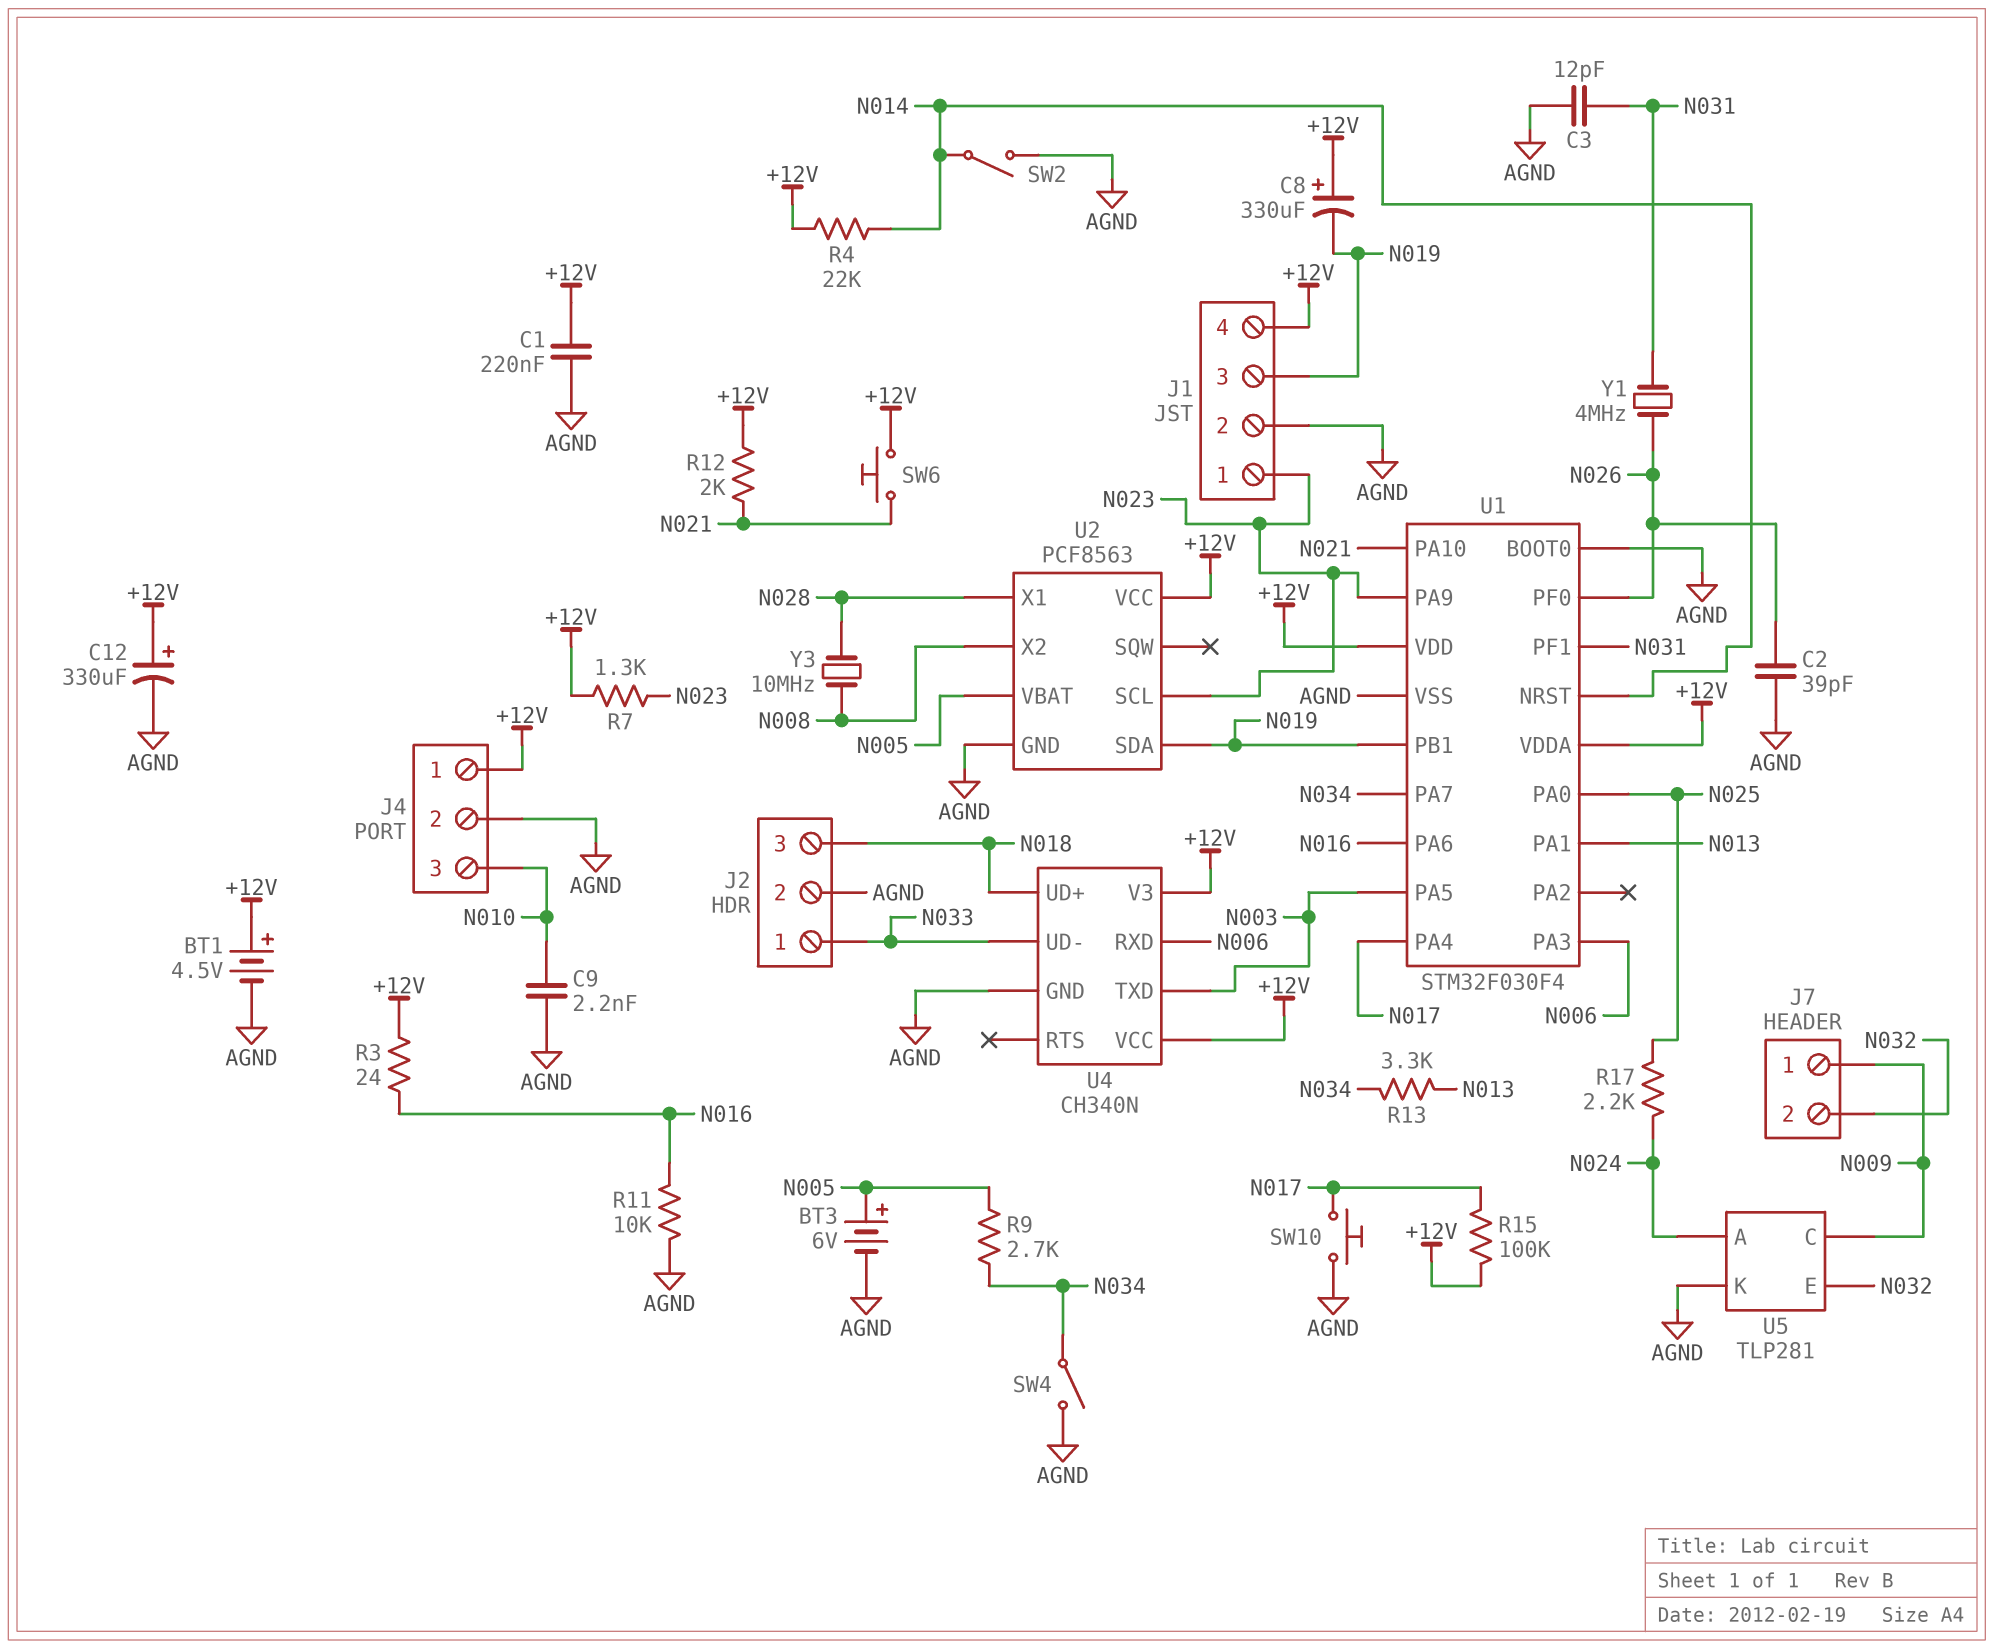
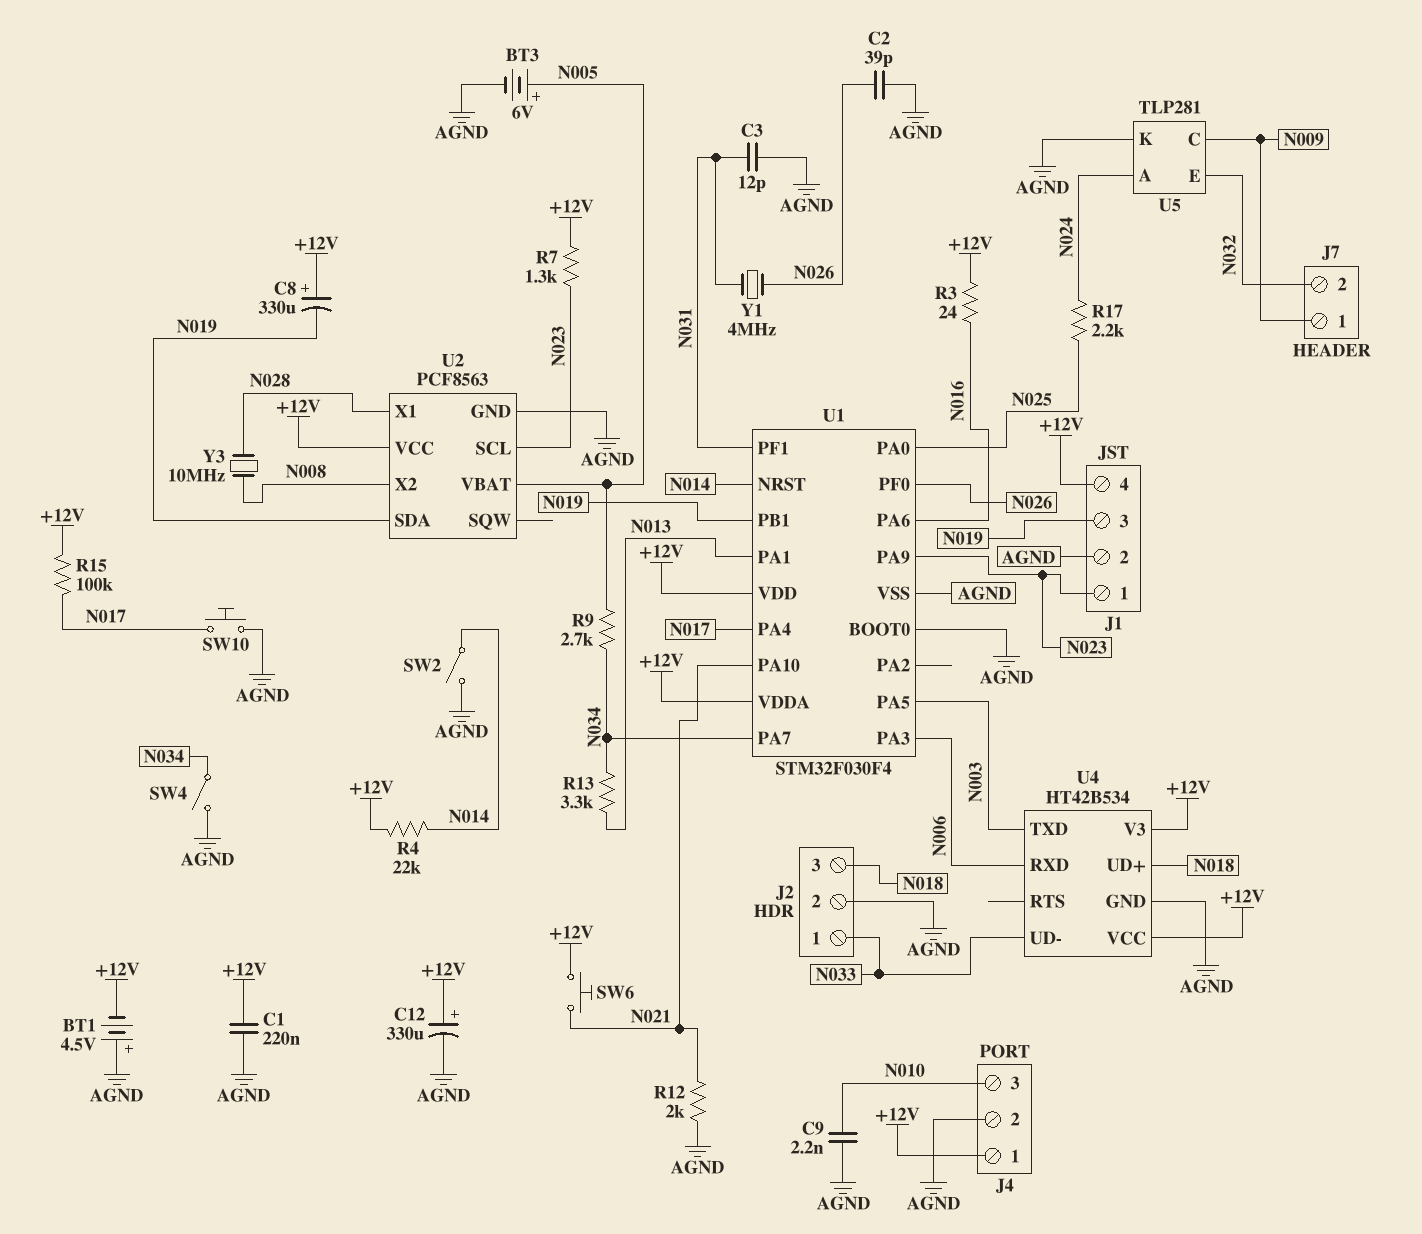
BT1: 4.5V (plus +12V, minus AGND) -> 4.5V (plus AGND, minus +12V)
R11: 10k (AGND, N016) -> none
R12: 2k (+12V, N021) -> 2k (AGND, N021)
U4: CH340N -> HT42B534

